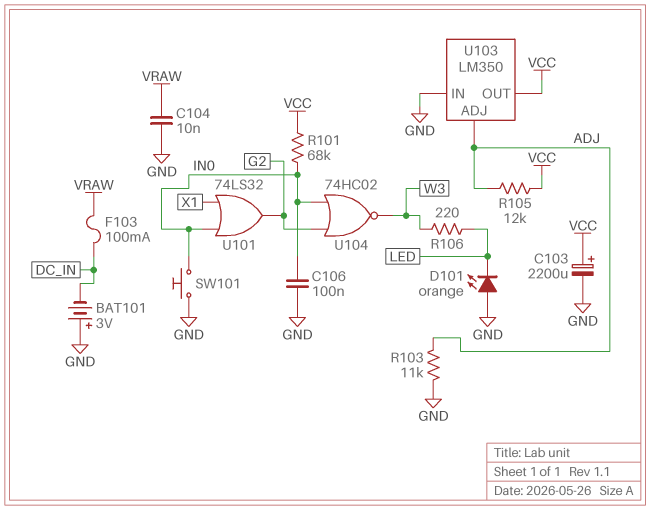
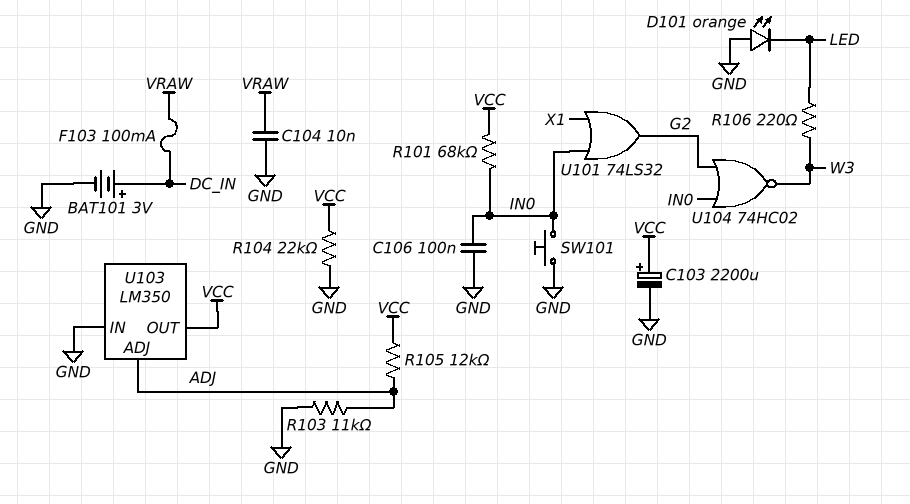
BAT101: 3V (plus GND, minus DC_IN) -> 3V (plus DC_IN, minus GND)
R104: none -> 22k (GND, VCC)

